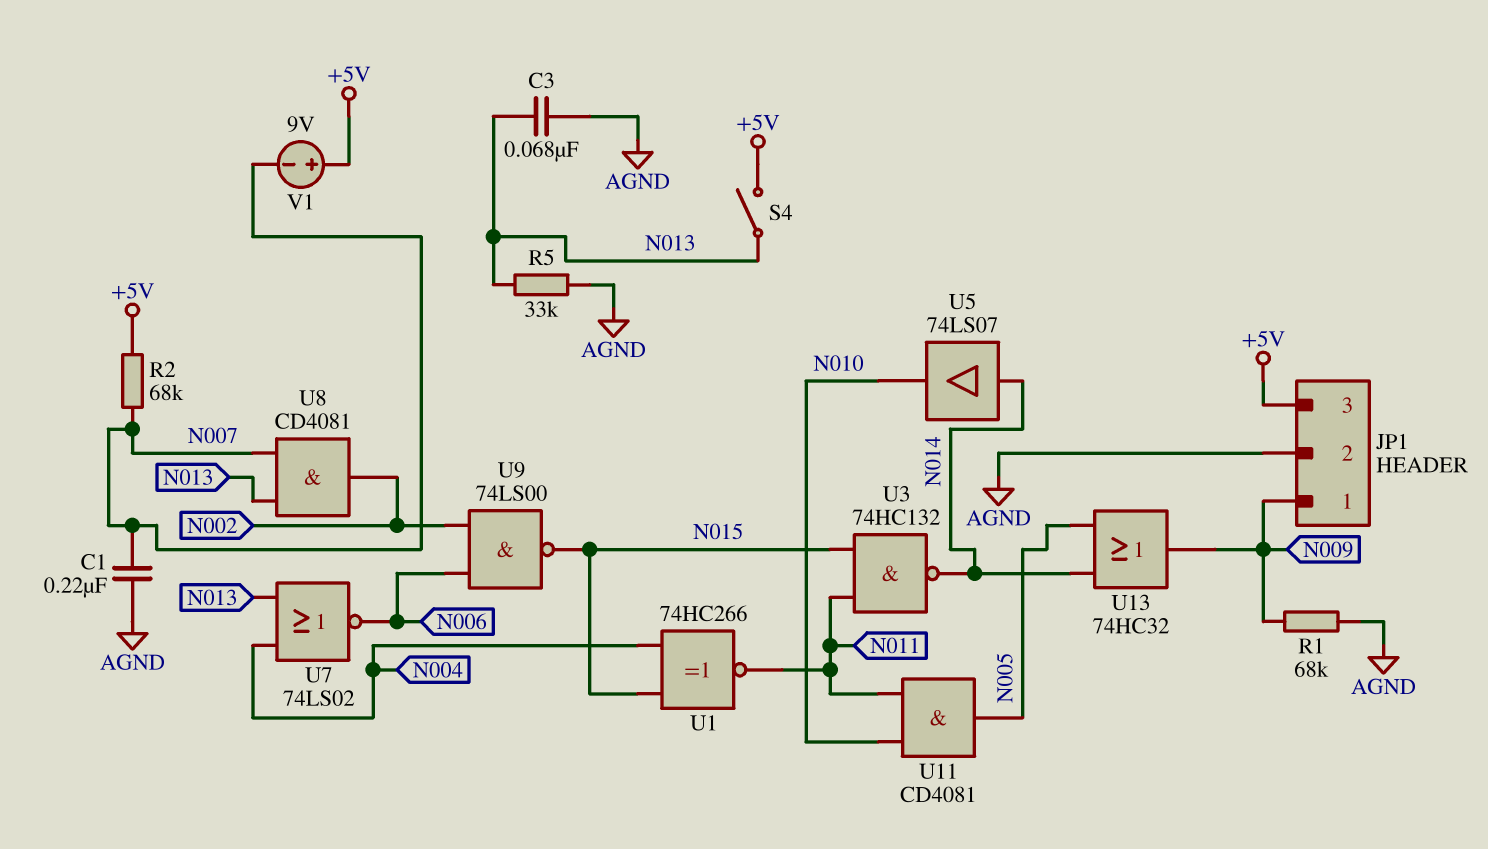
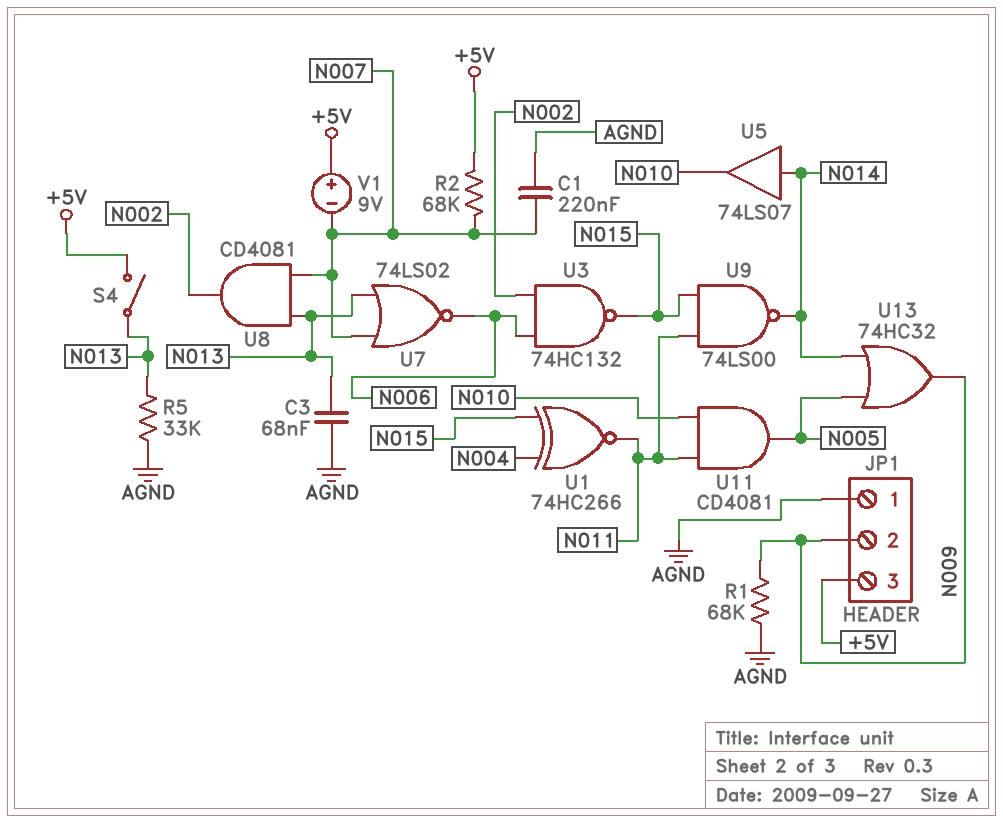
JP1 pin 1: N009 -> AGND
JP1 pin 2: AGND -> N009
U3: NAND 74HC132 (in N011, in N015, out N014) -> NAND 74HC132 (in N002, in N006, out N015)
U7: NOR 74LS02 (in N004, in N013, out N006) -> NOR 74LS02 (in N007, in N013, out N006)
U9: NAND 74LS00 (in N002, in N006, out N015) -> NAND 74LS00 (in N011, in N015, out N014)

